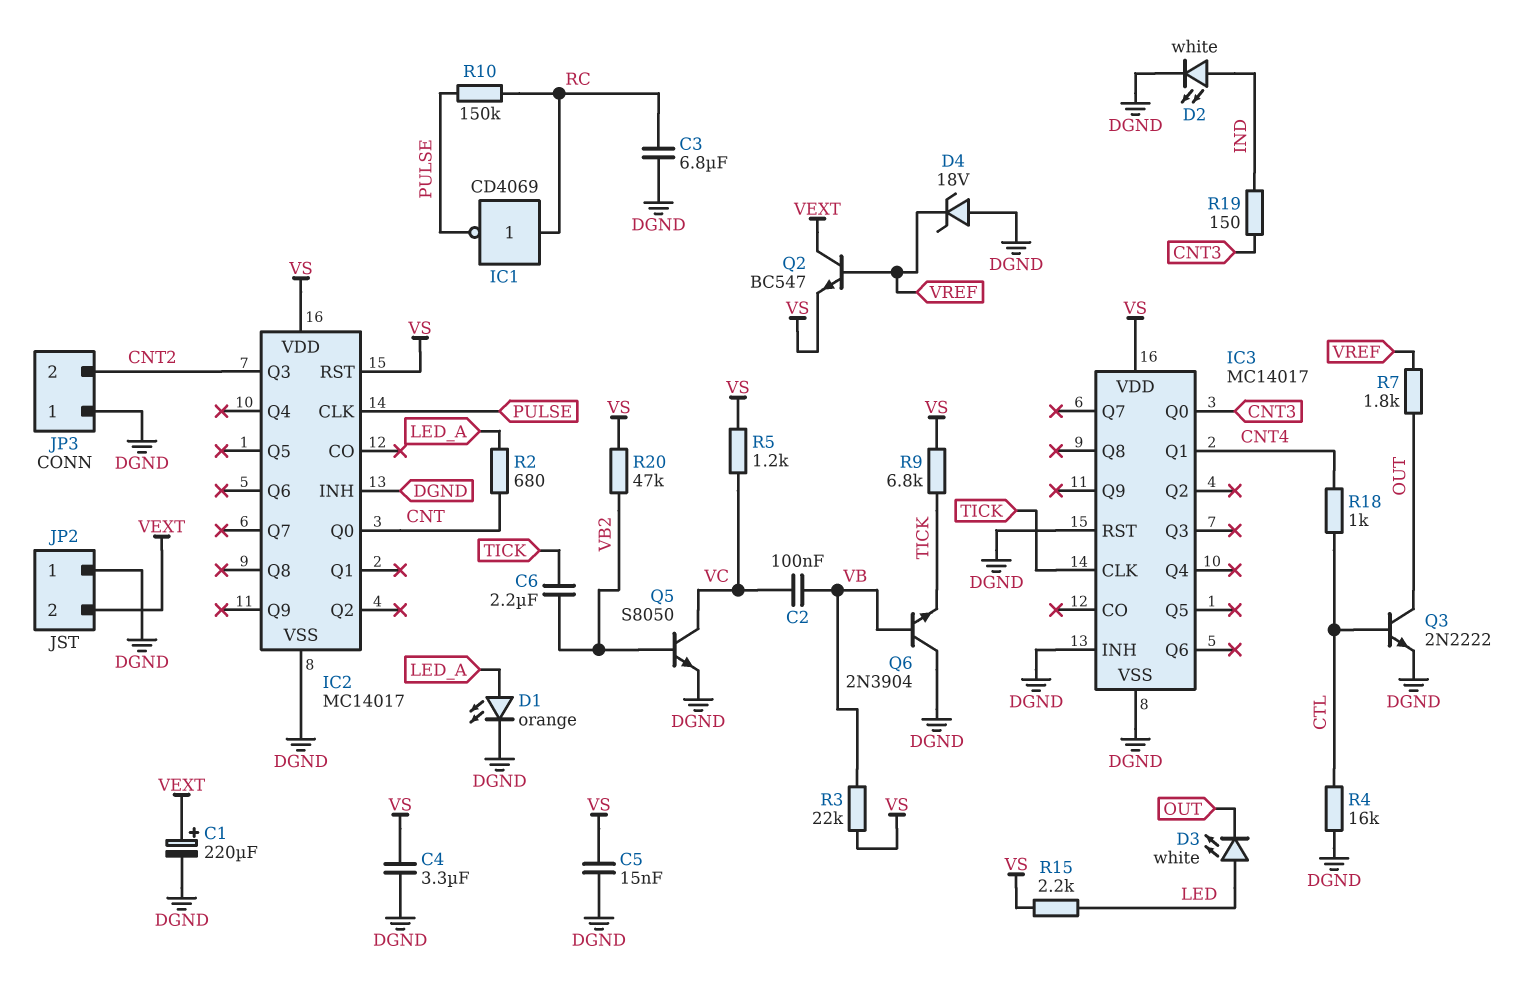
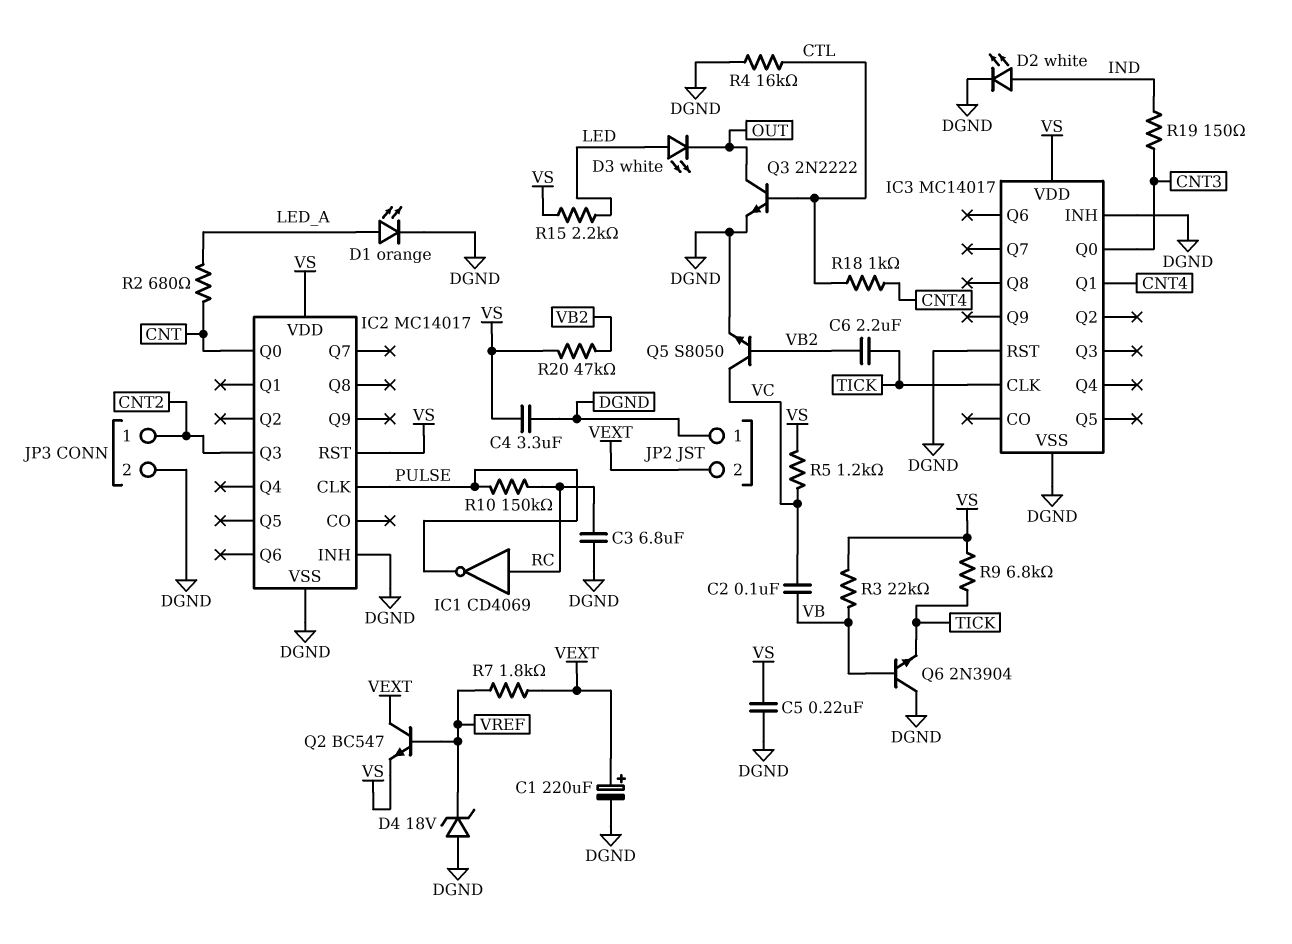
C5: 15nF (DGND, VS) -> 220nF (DGND, VS)
JP3 pin 1: DGND -> CNT2
JP3 pin 2: CNT2 -> DGND
R7: 1.8k (OUT, VREF) -> 1.8k (VEXT, VREF)

